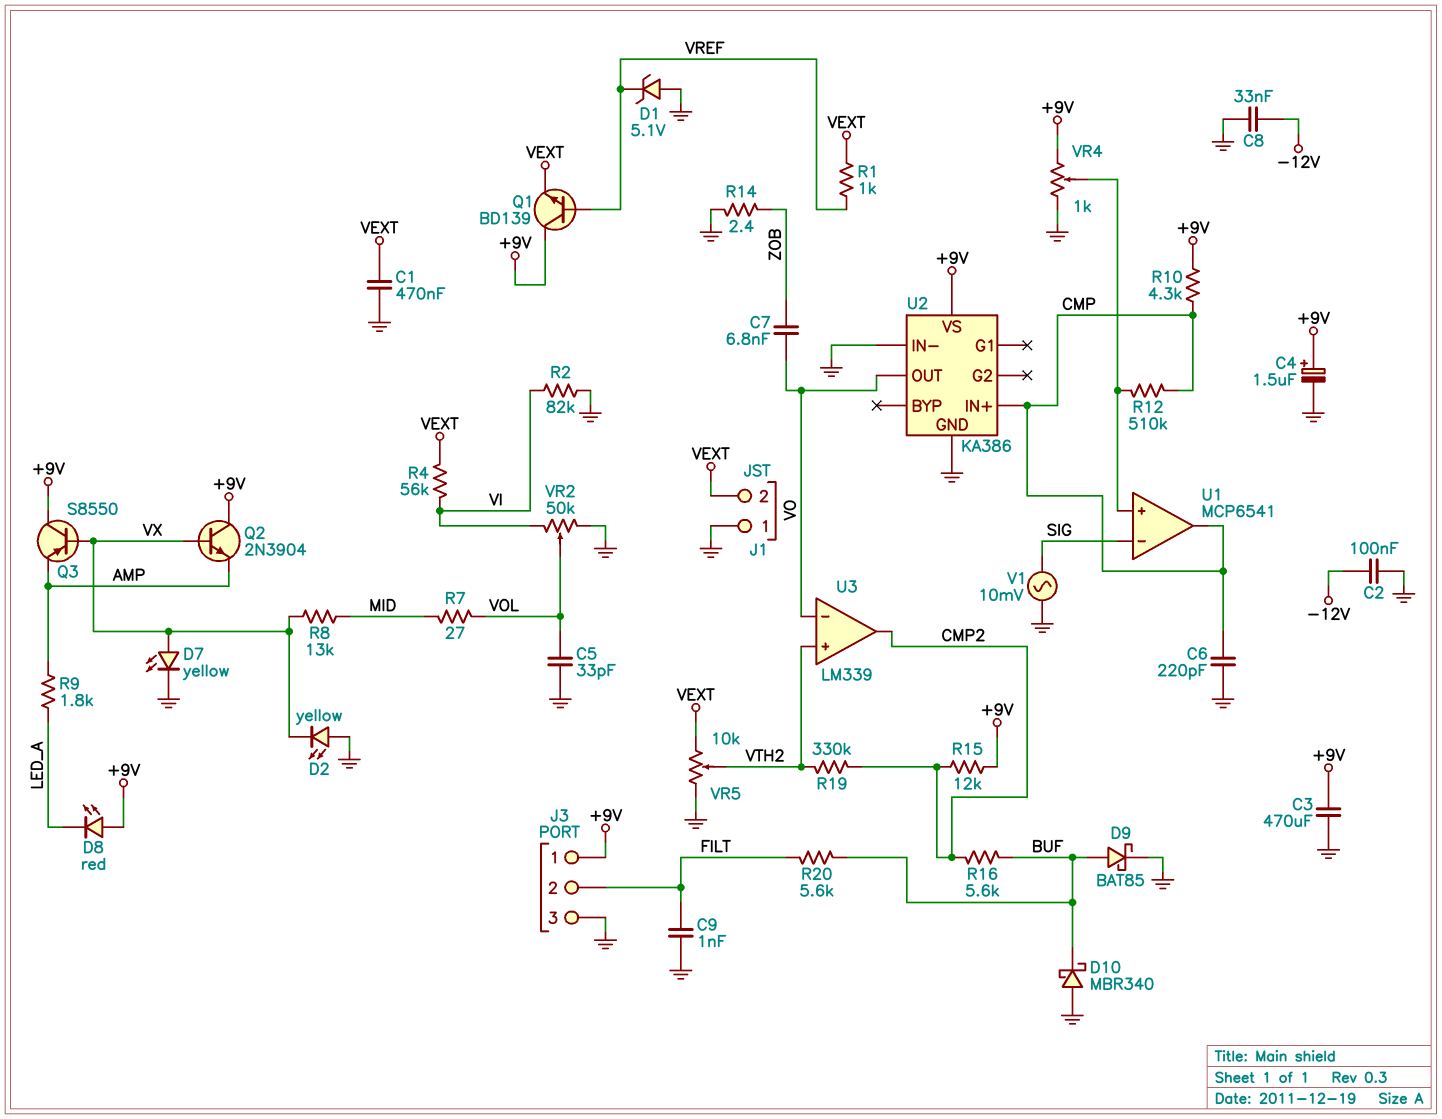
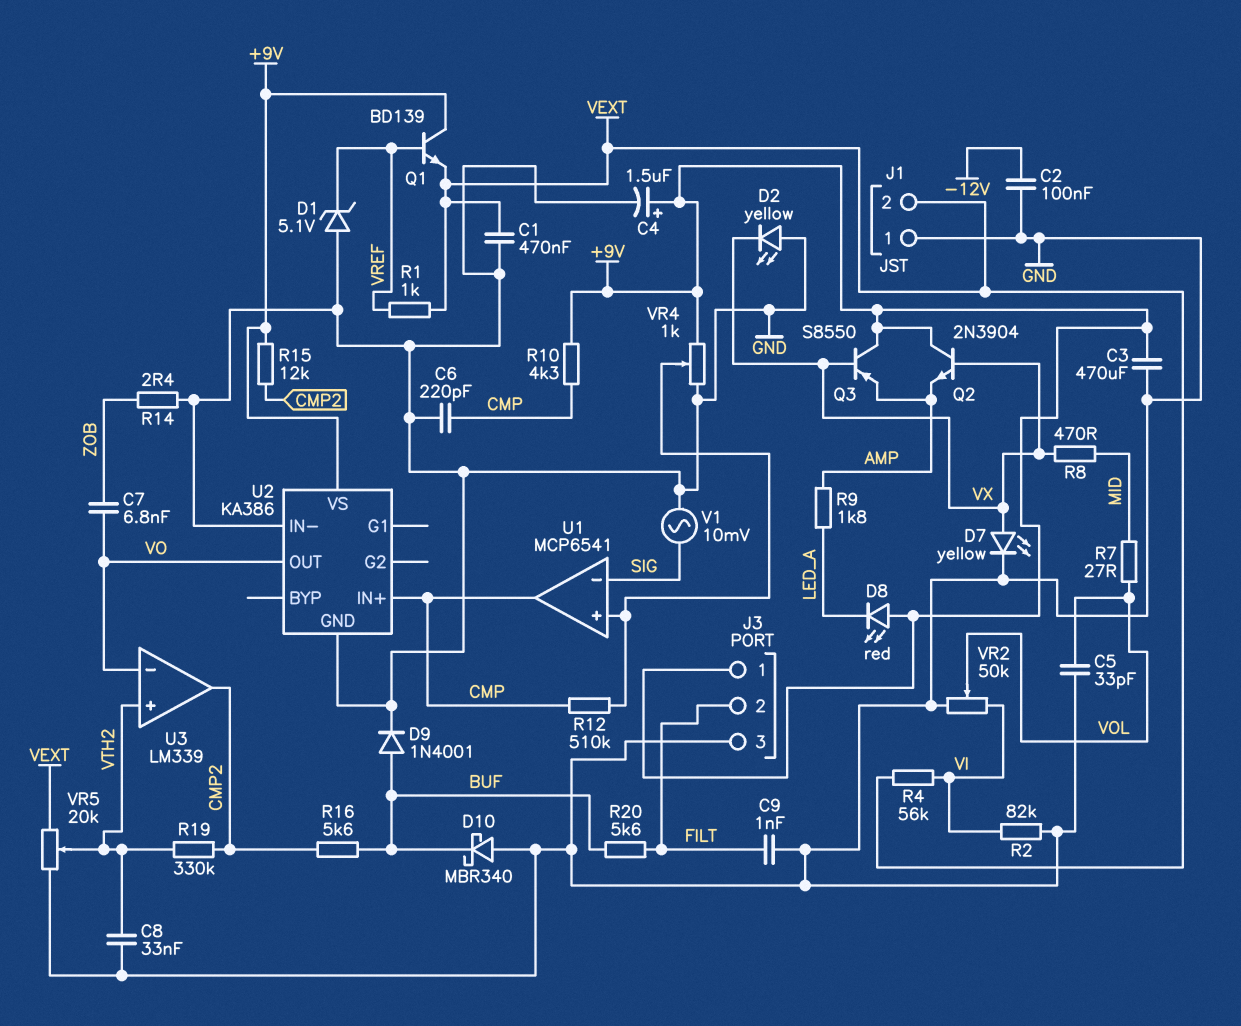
C8: 33nF (-12V, GND) -> 33nF (GND, VTH2)
D9: schottky BAT85 (A BUF, K GND) -> diode 1N4001 (A BUF, K GND)
R8: 13k (MID, VX) -> 470 (MID, VX)
VR5: 10k (GND, VEXT, wiper VTH2) -> 20k (GND, VEXT, wiper VTH2)

